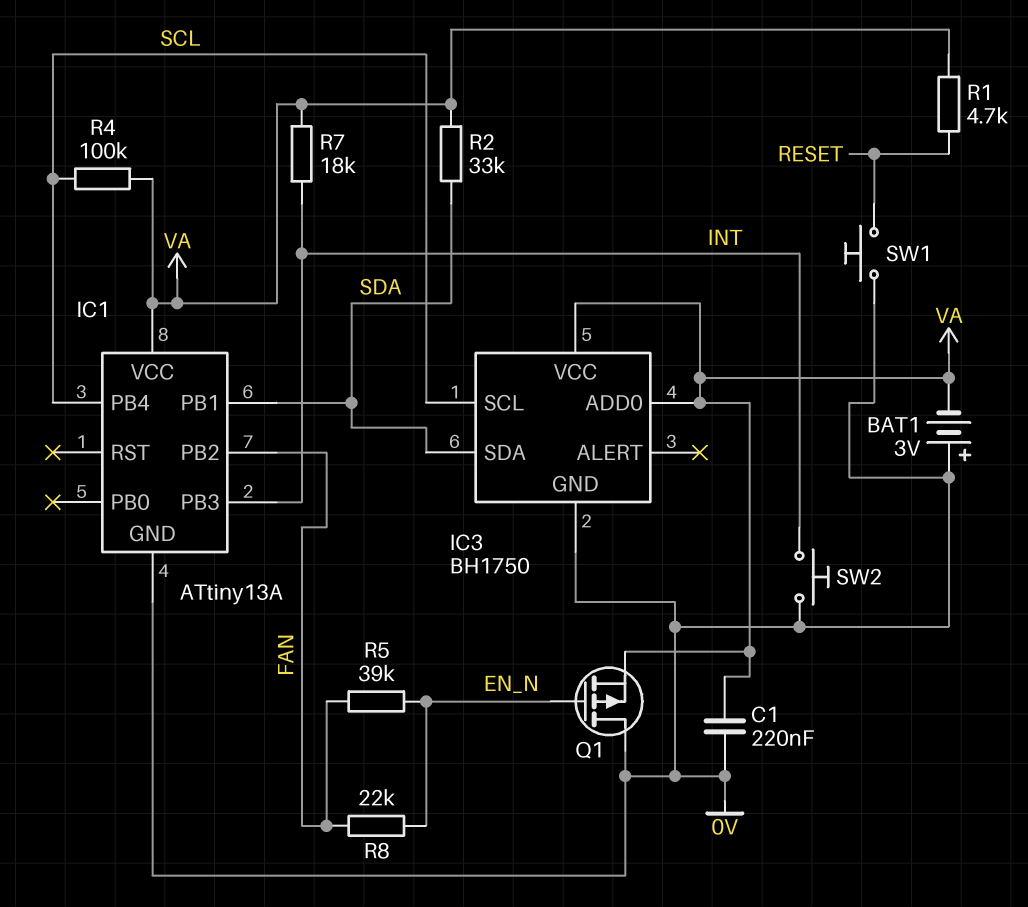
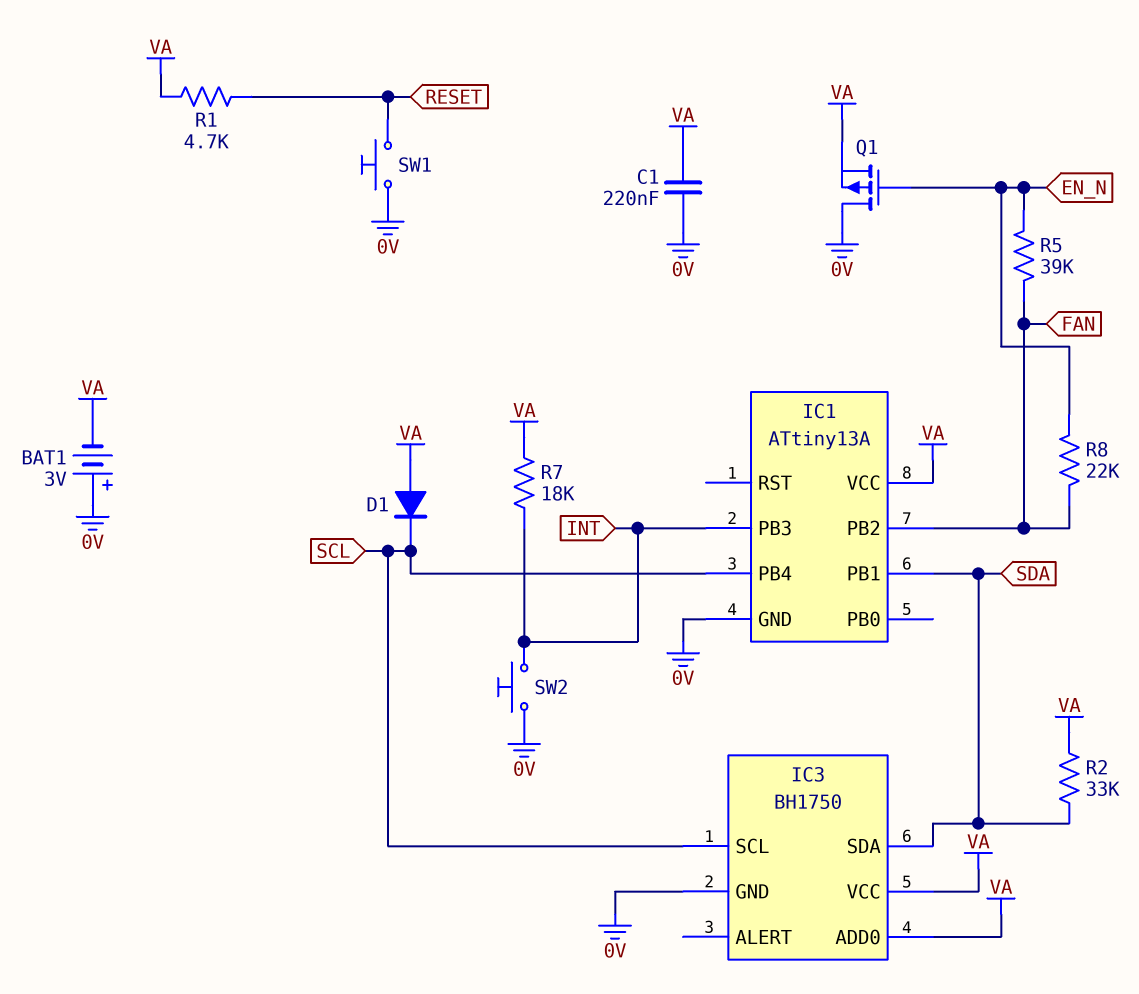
D1: none -> diode (A VA, K SCL)
R4: 100k (SCL, VA) -> none

